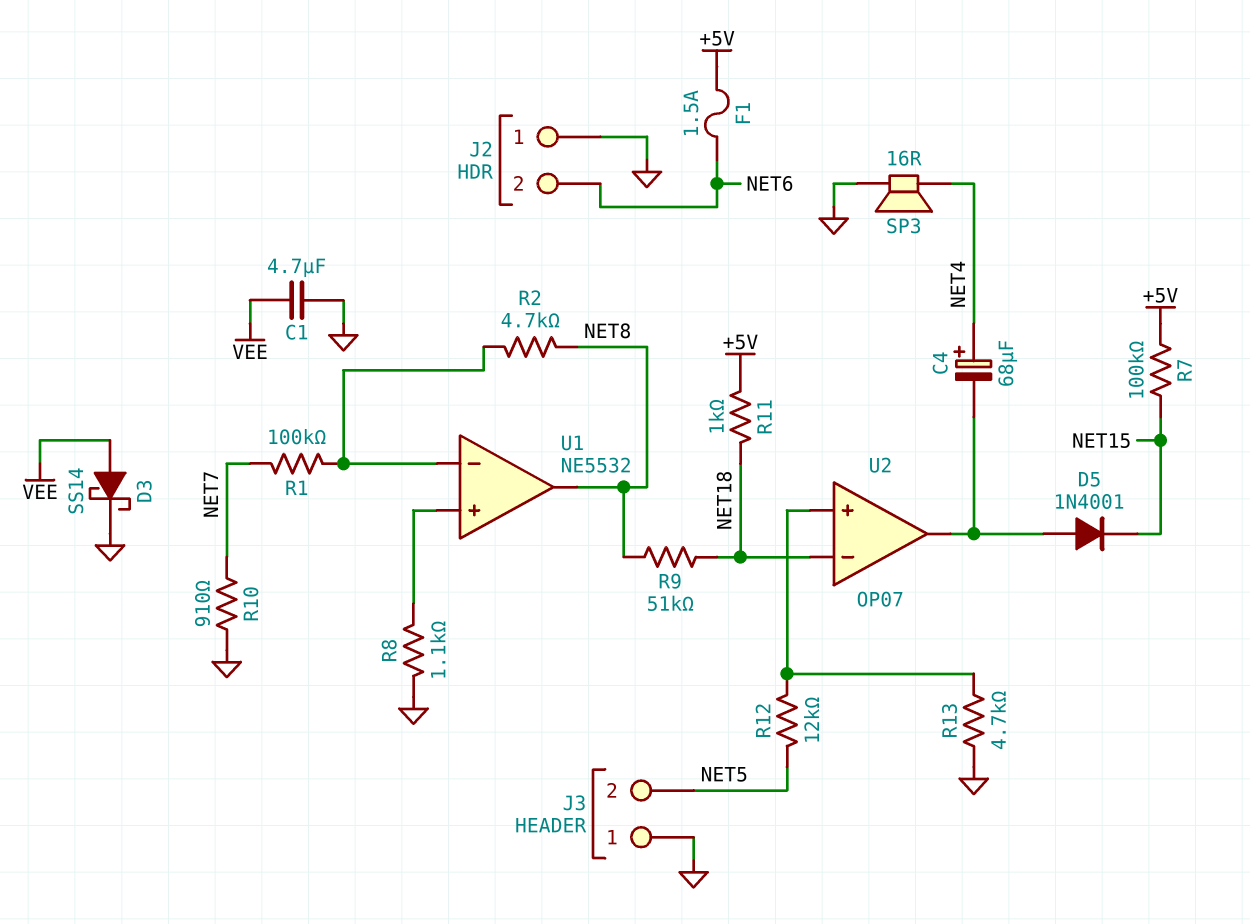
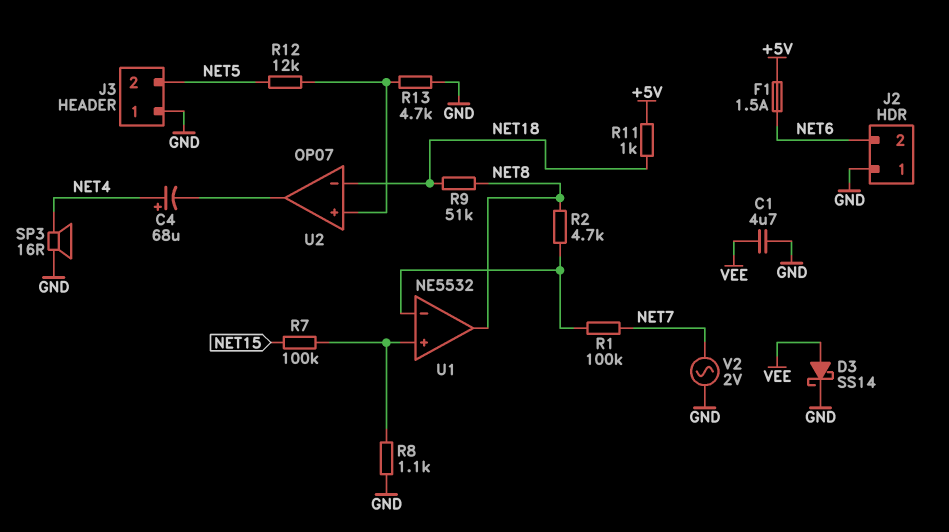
D5: diode 1N4001 (A U2/out, K NET15) -> none
R7: 100k (+5V, NET15) -> 100k (NET15, U1/in+)
R10: 910 (GND, NET7) -> none
V2: none -> AC 2V (GND, NET7)

